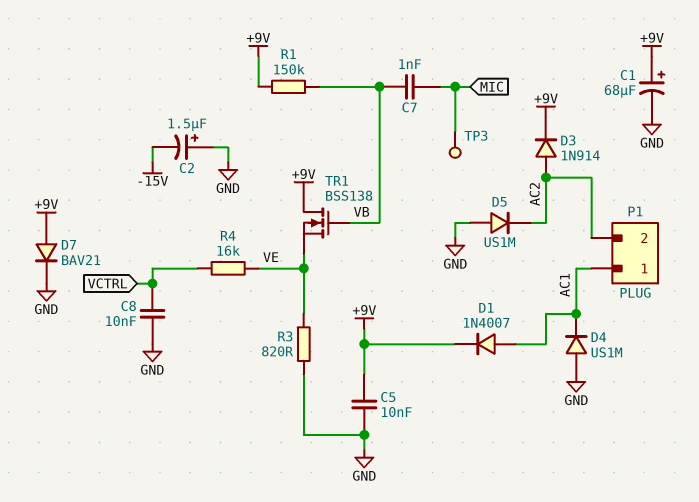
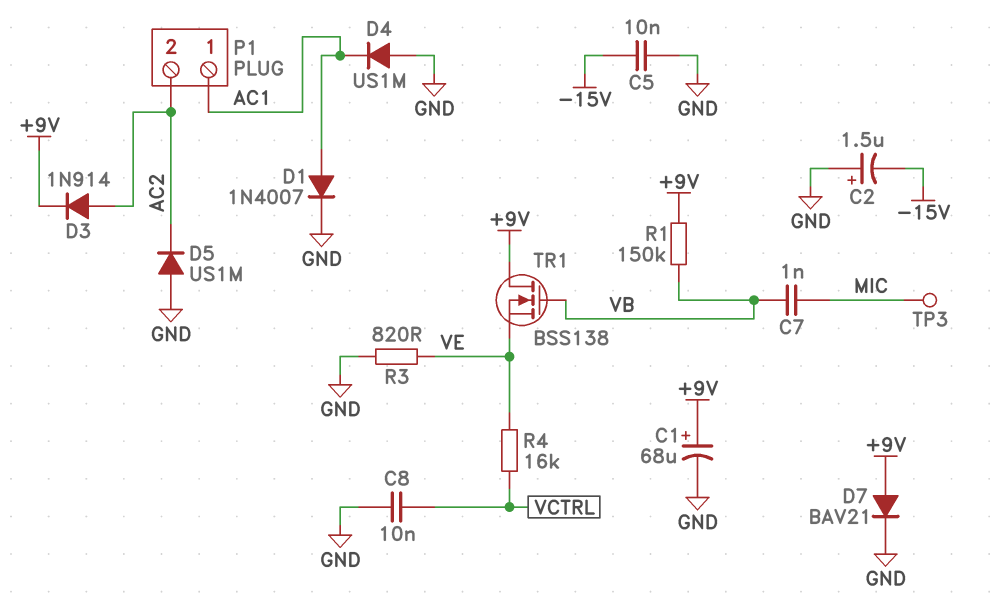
C5: 10nF (+9V, GND) -> 10nF (-15V, GND)
D1: diode 1N4007 (A AC1, K +9V) -> diode 1N4007 (A AC1, K GND)

